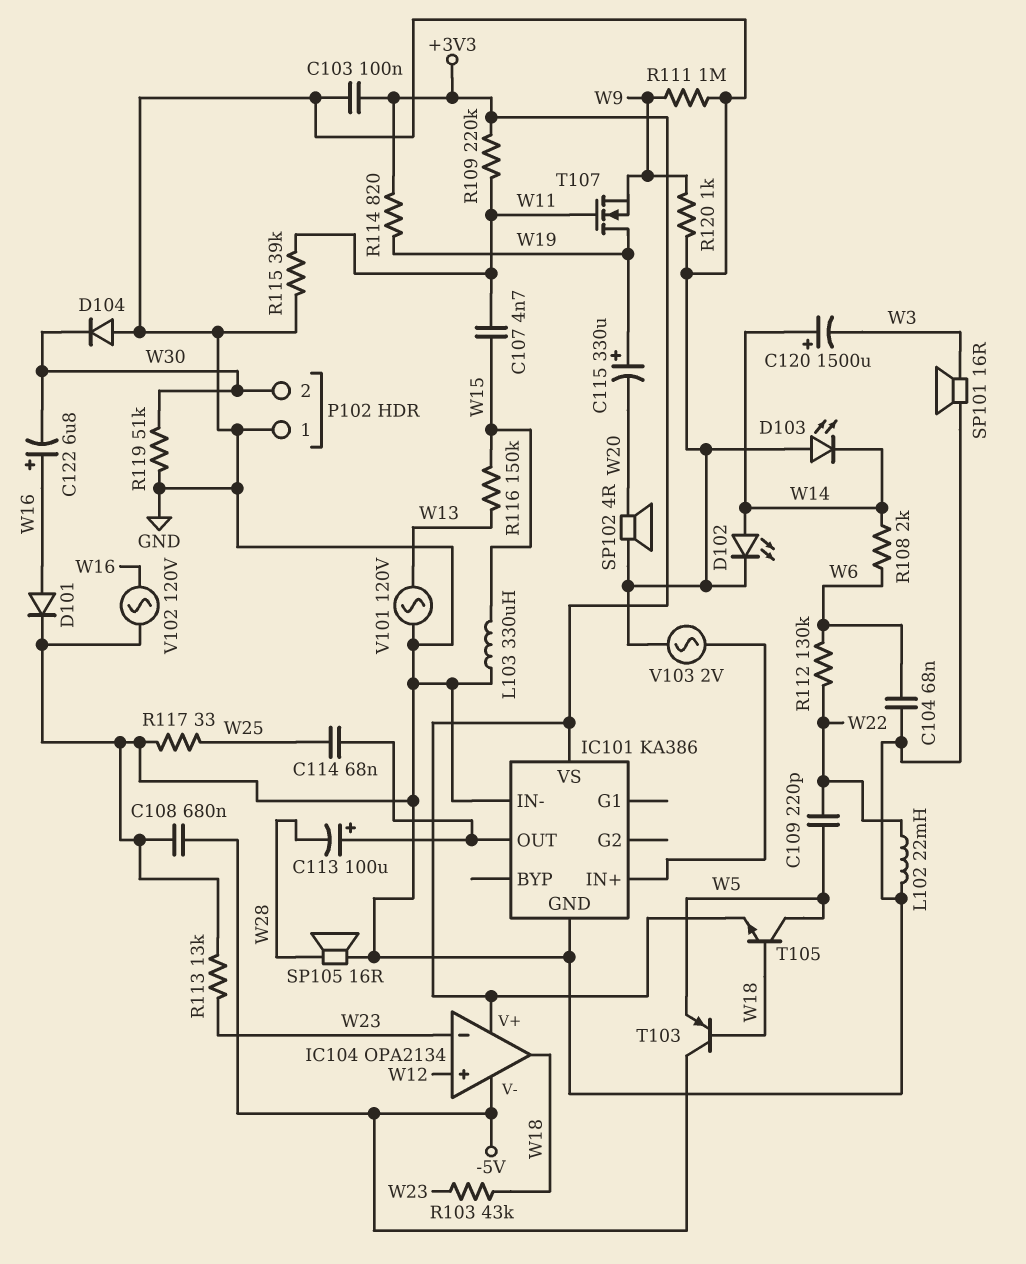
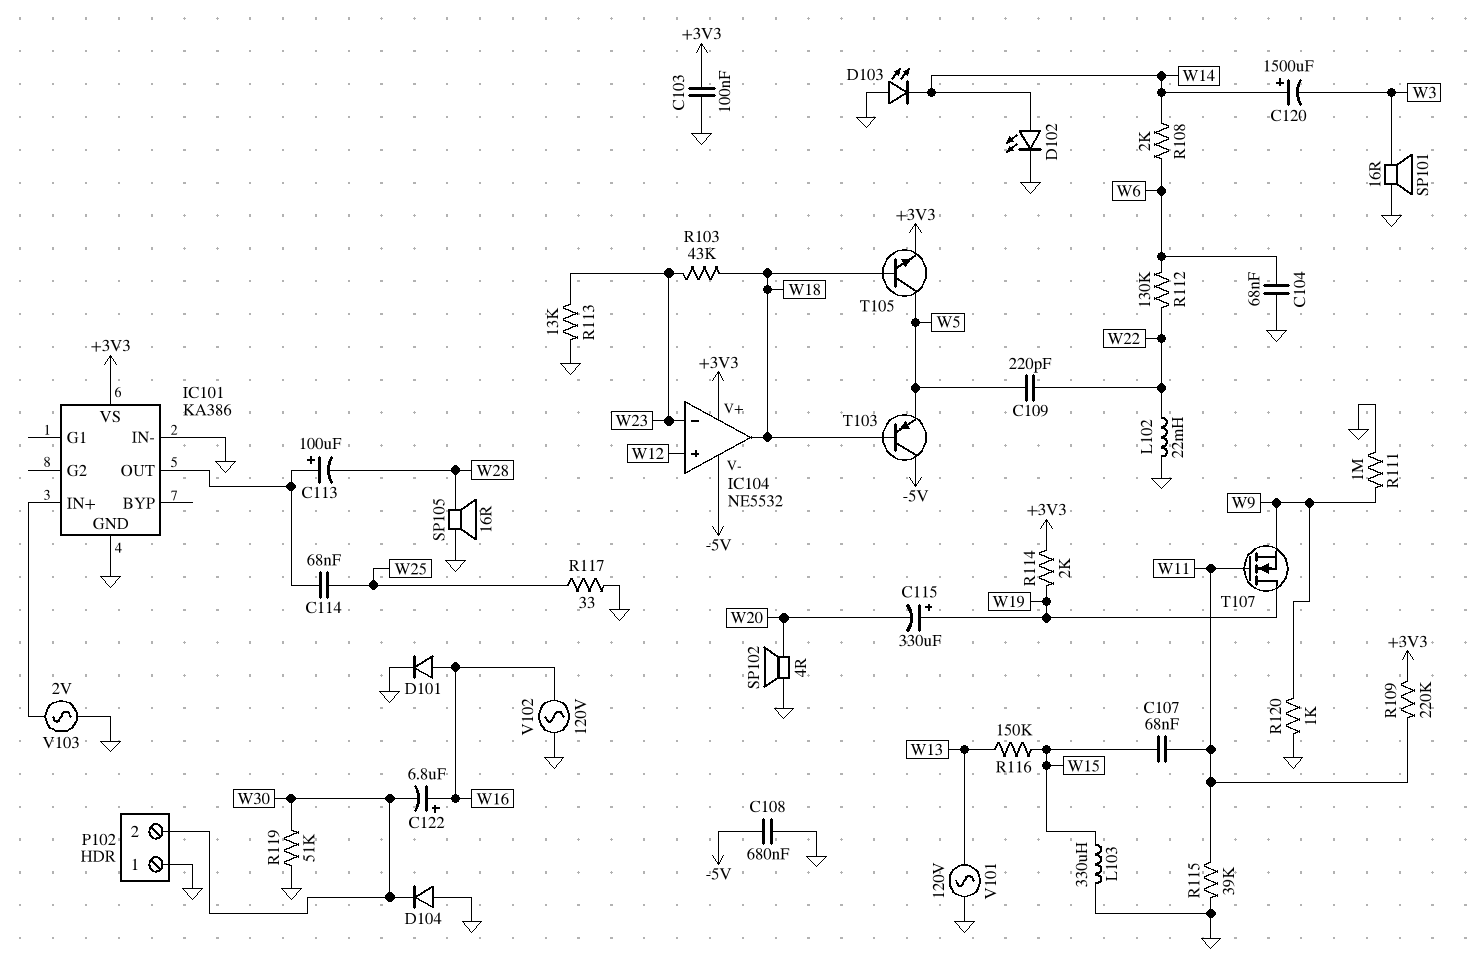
C107: 4.7nF (W11, W15) -> 68nF (W11, W15)
IC104: OPA2134 -> NE5532
R114: 820 (+3V3, W19) -> 2k (+3V3, W19)

